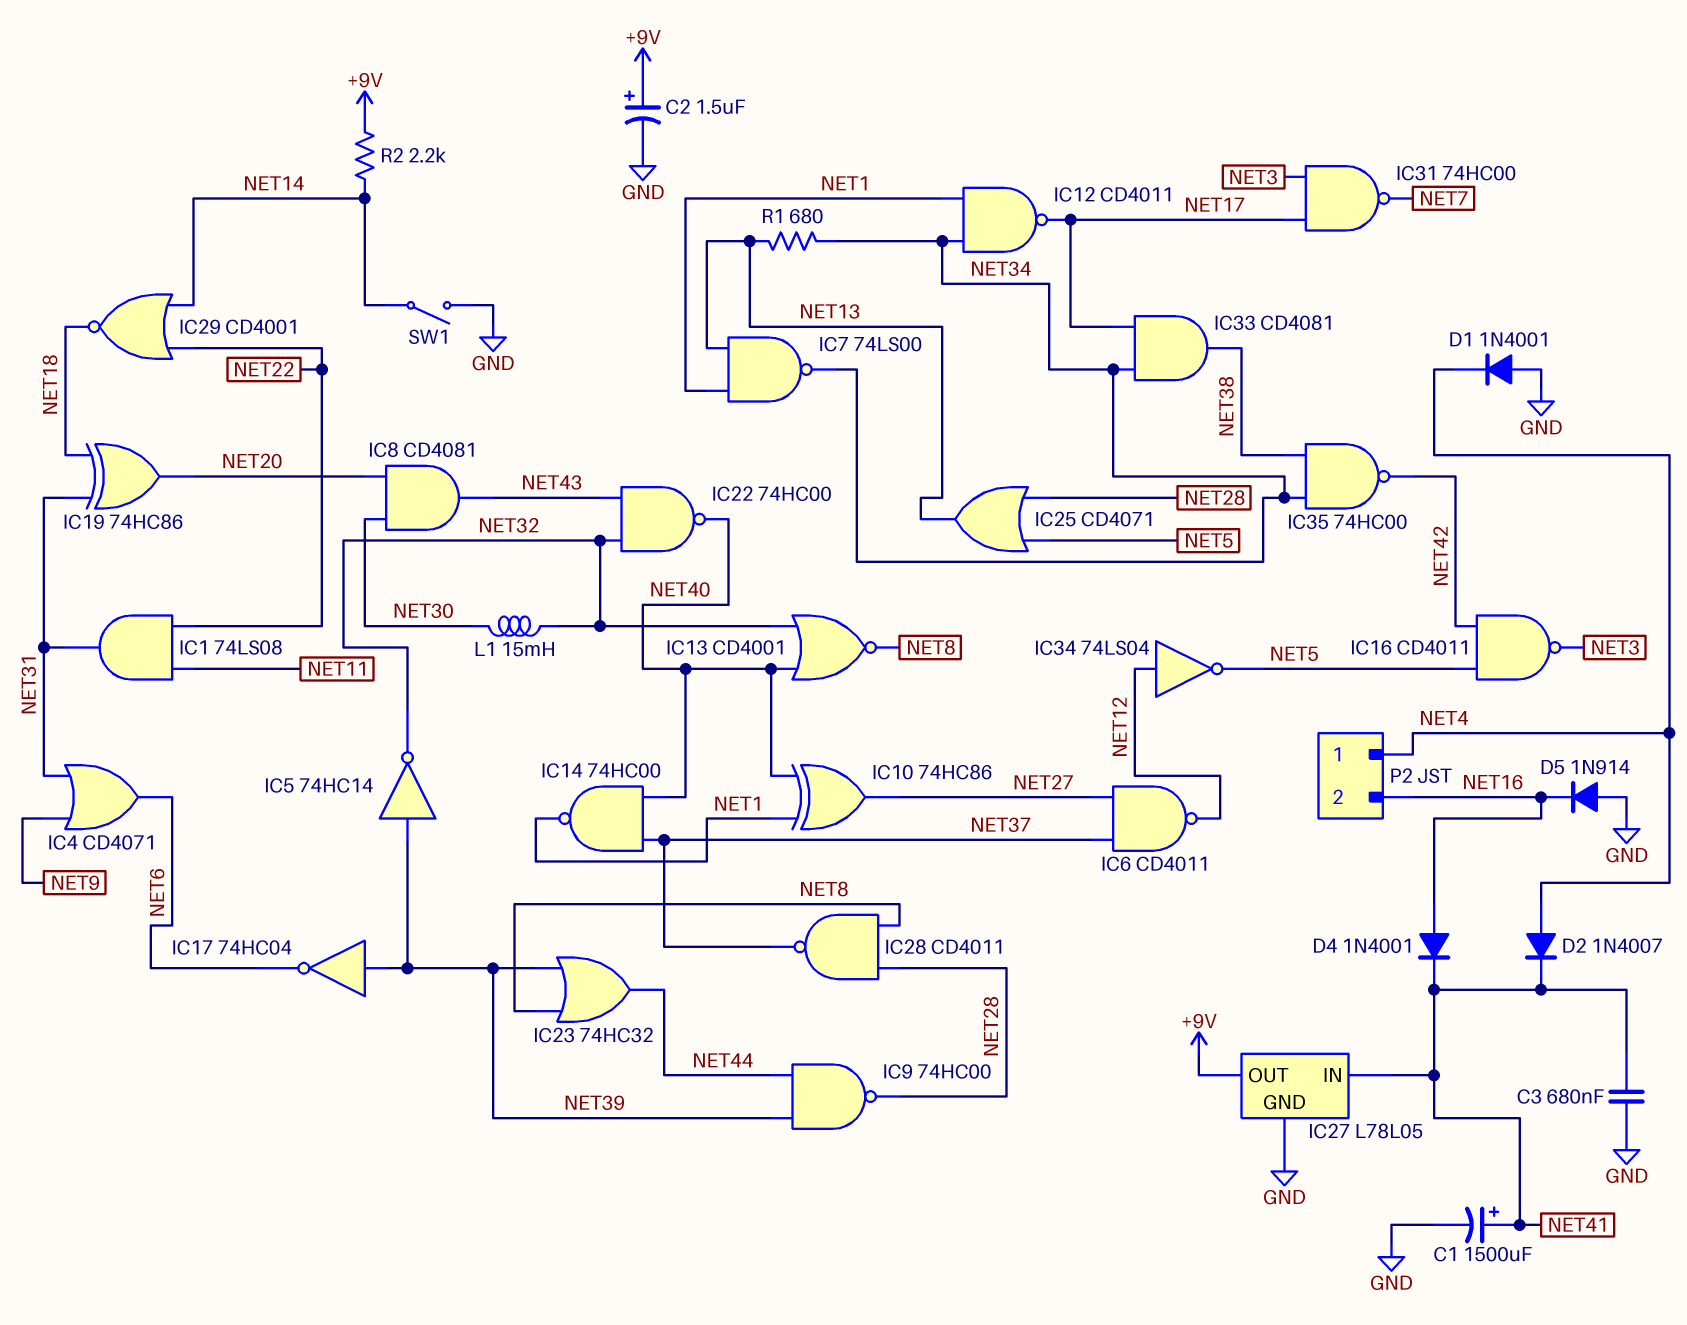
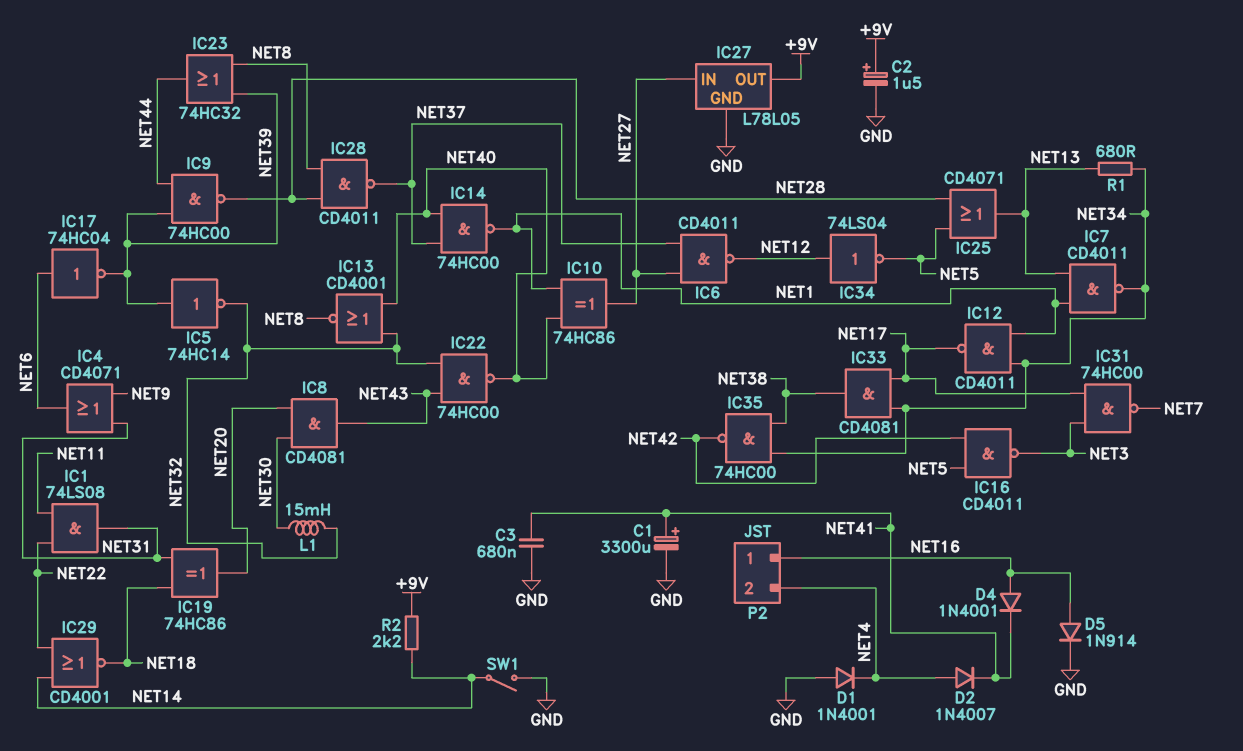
C1: 1500uF (plus NET41, minus GND) -> 3300uF (plus NET41, minus GND)
D5: diode 1N914 (A GND, K NET16) -> diode 1N914 (A NET16, K GND)
IC7: NAND 74LS00 (in NET1, in NET13, out NET34) -> NAND CD4011 (in NET1, in NET13, out NET34)
IC17: NOT 74HC04 (in NET39, out NET6) -> NOT 74HC04 (in NET6, out NET39)
IC27 pin IN: NET41 -> NET27
P2 pin 1: NET4 -> NET16
P2 pin 2: NET16 -> NET4

